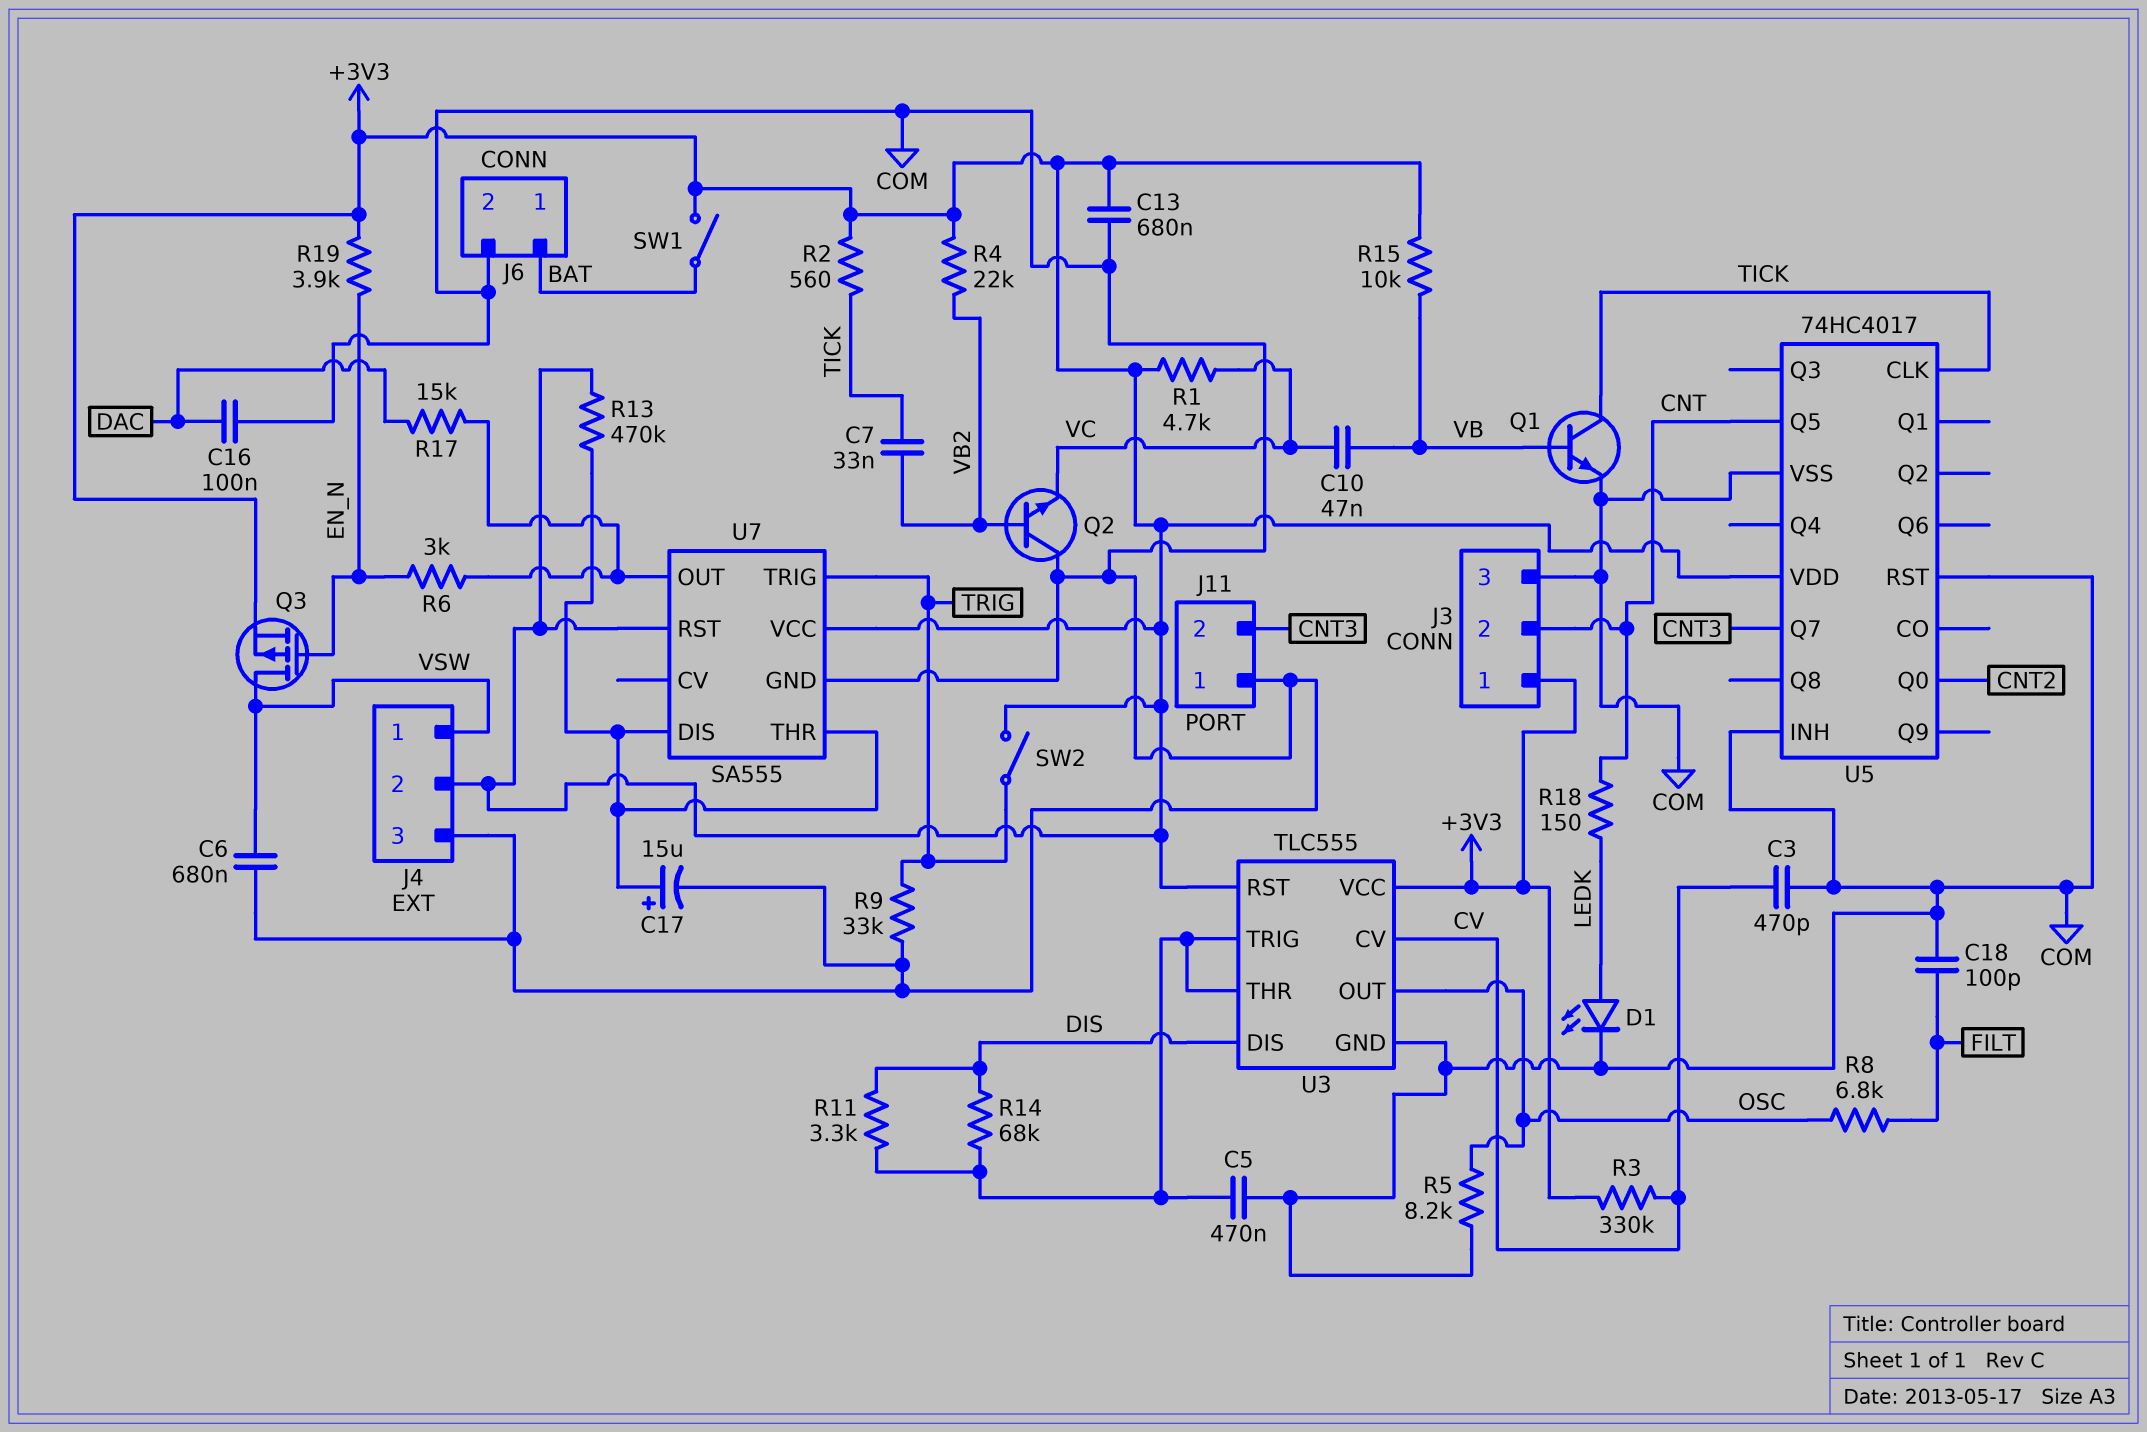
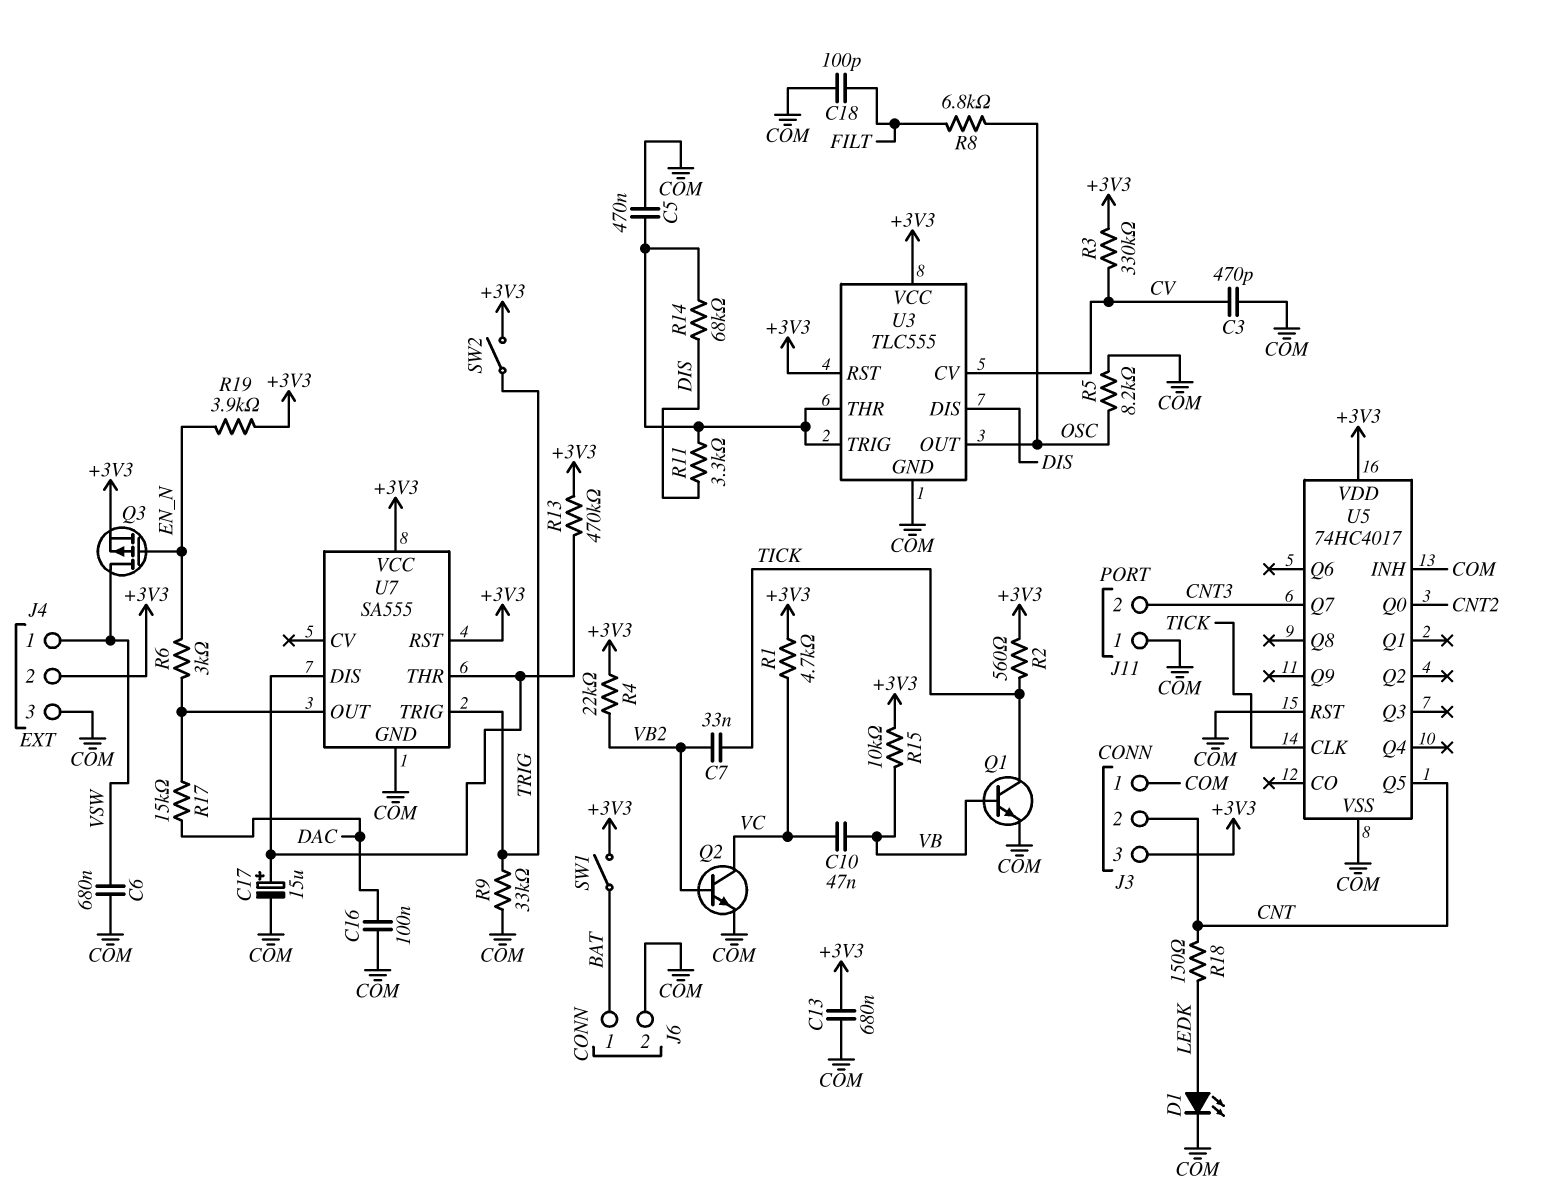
J3 pin 1: +3V3 -> COM
J3 pin 3: COM -> +3V3
Q2: NPN (B VB2, C COM, E VC) -> NPN (B VB2, C VC, E COM)

